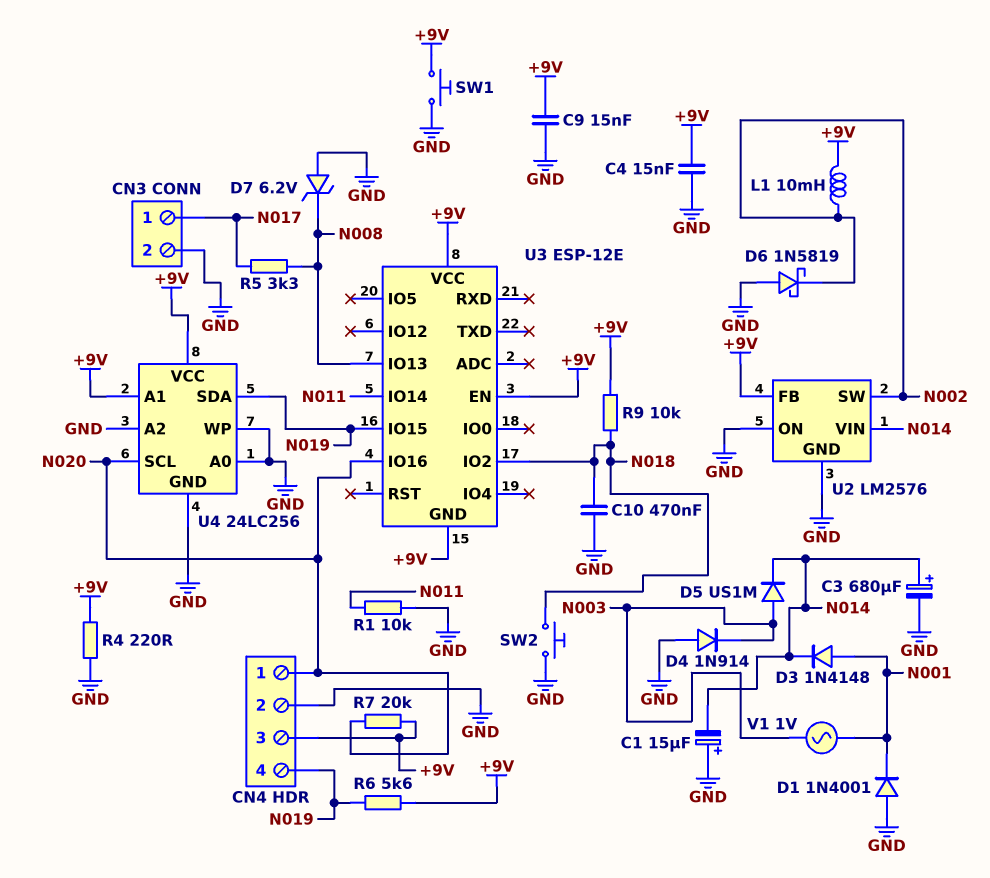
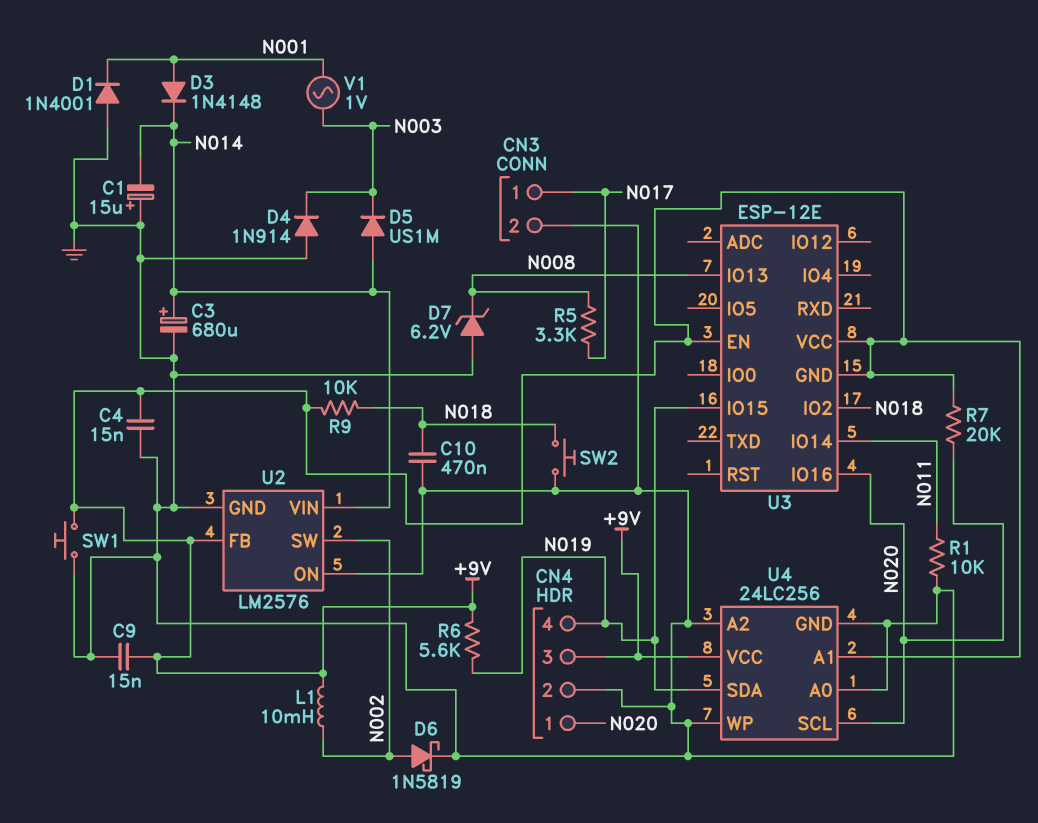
D5: diode US1M (A N003, K N014) -> diode US1M (A N014, K N003)
D6: schottky 1N5819 (A GND, K N002) -> schottky 1N5819 (A N002, K GND)
R4: 220 (+9V, GND) -> none

